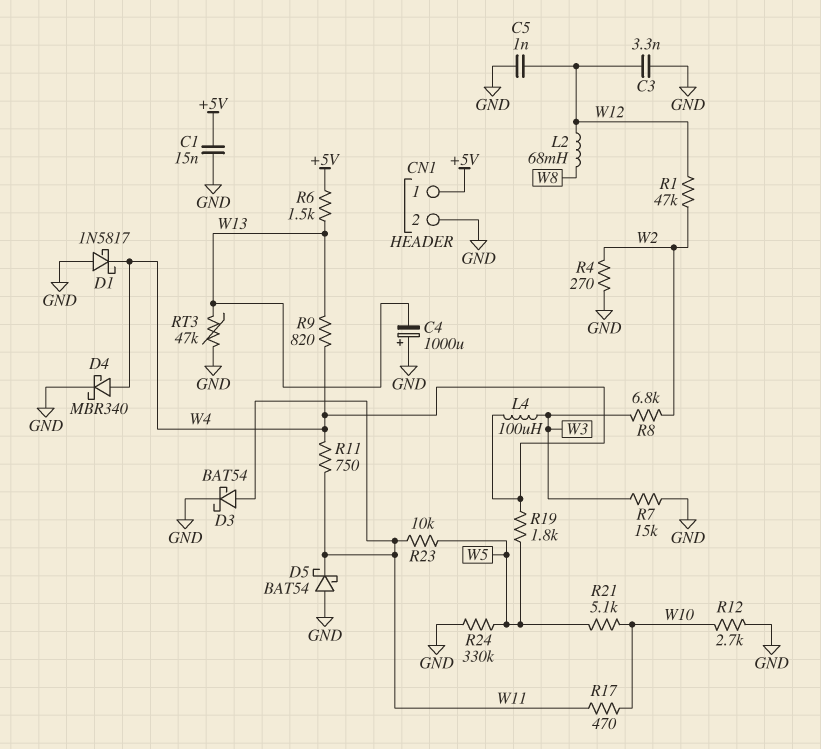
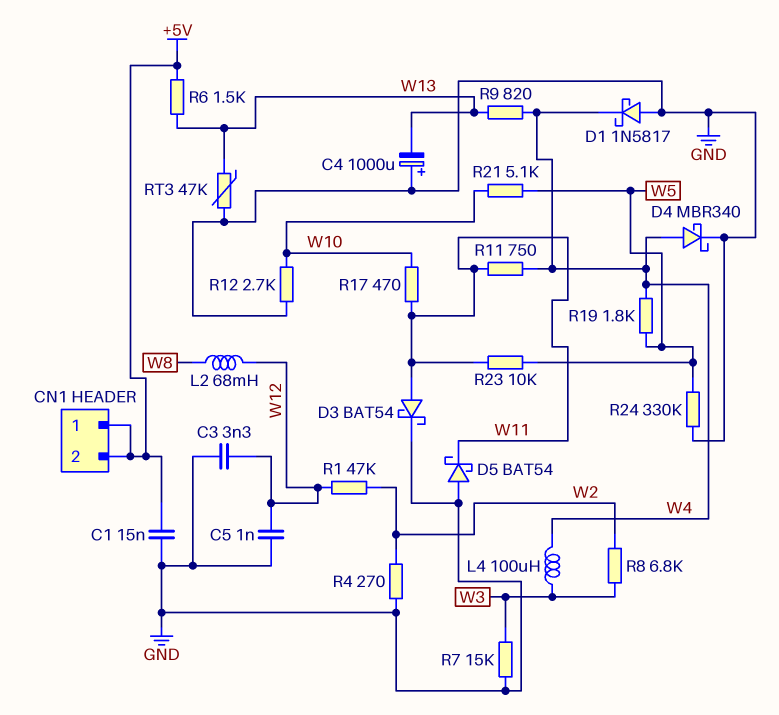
CN1 pin 2: GND -> +5V

